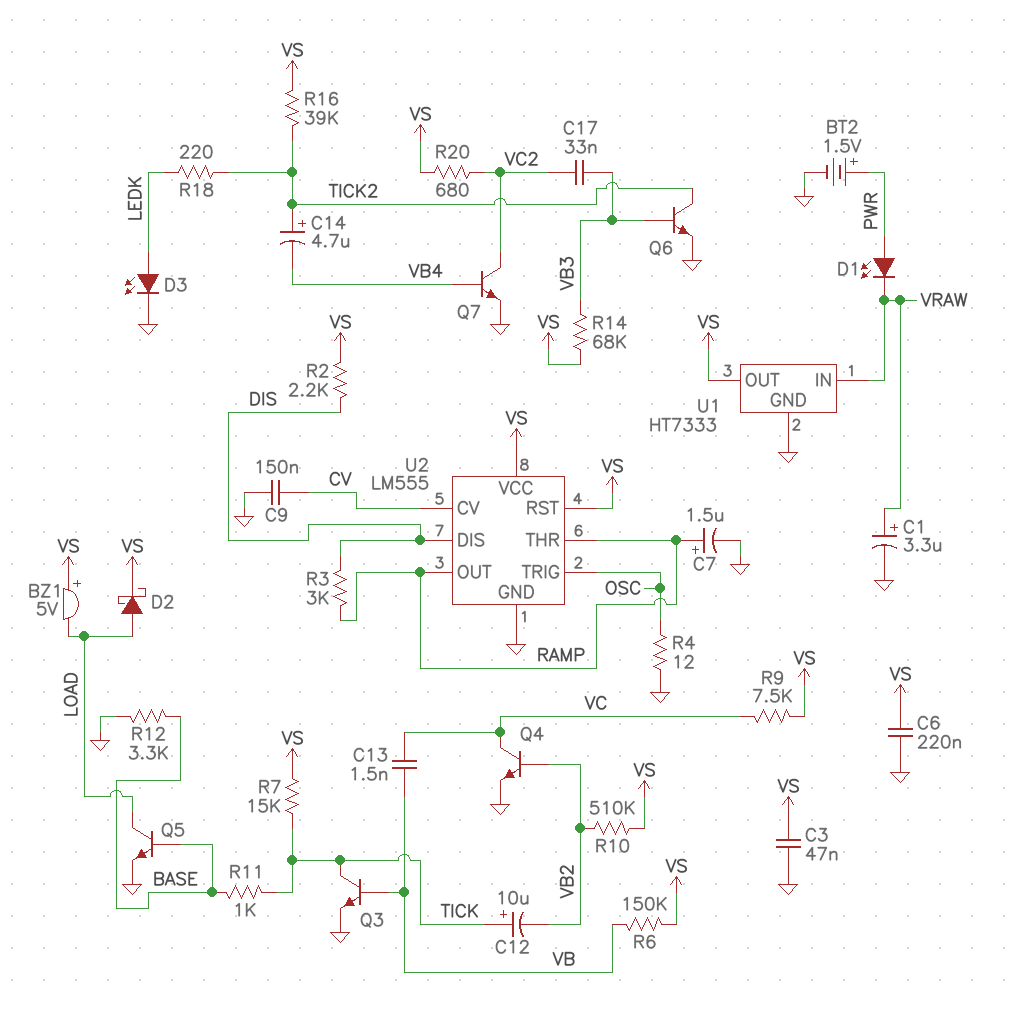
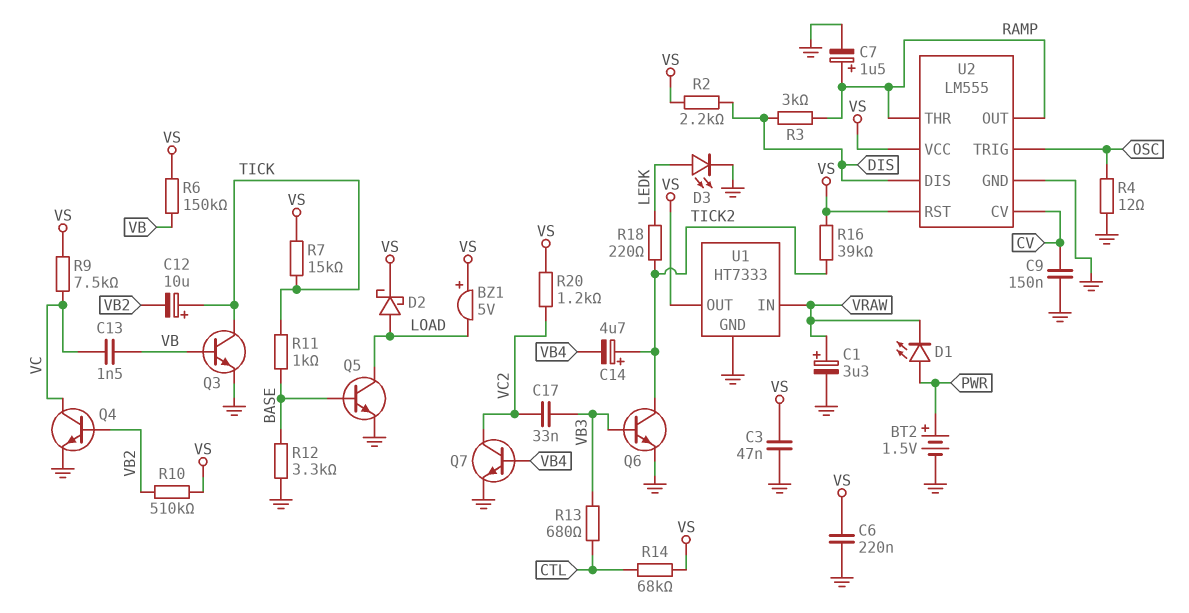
R13: none -> 680 (CTL, VB3)
R14: 68k (VB3, VS) -> 68k (CTL, VS)
R20: 680 (VC2, VS) -> 1.2k (VC2, VS)

